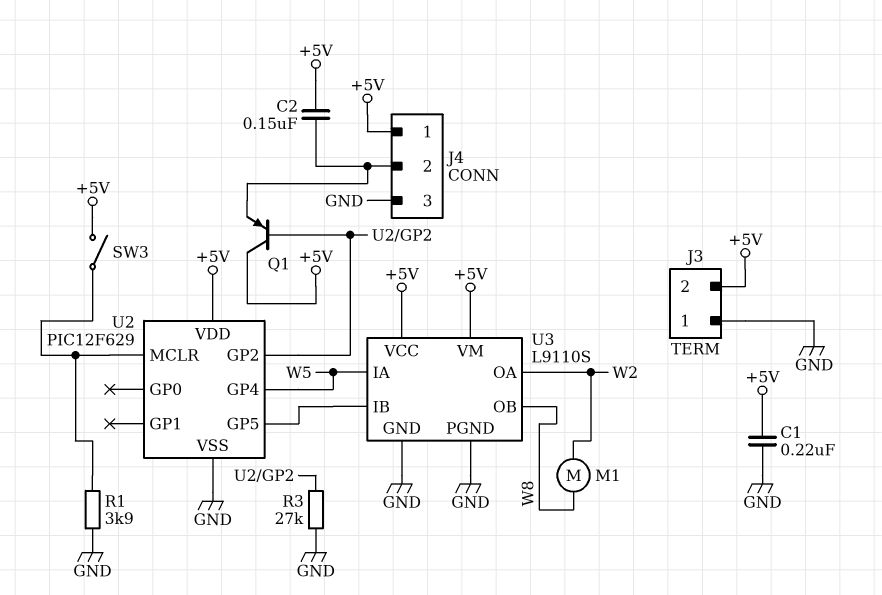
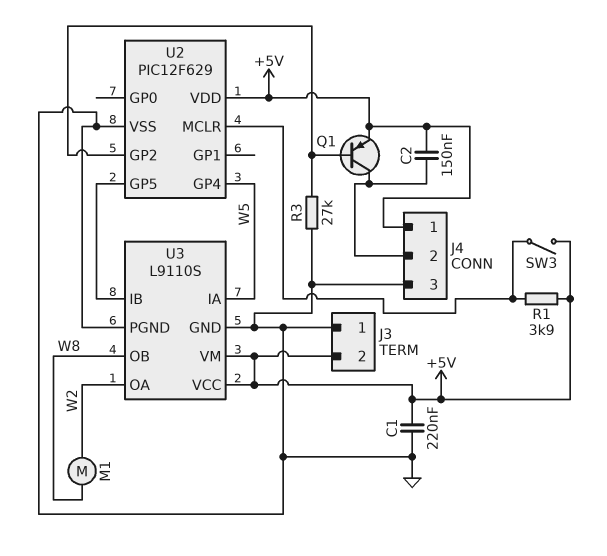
Q1: PNP (B U2/GP2, C +5V, E J4/2) -> PNP (B U2/GP2, C J4/2, E +5V)
R1: 3.9k (GND, U2/MCLR) -> 3.9k (+5V, U2/MCLR)

